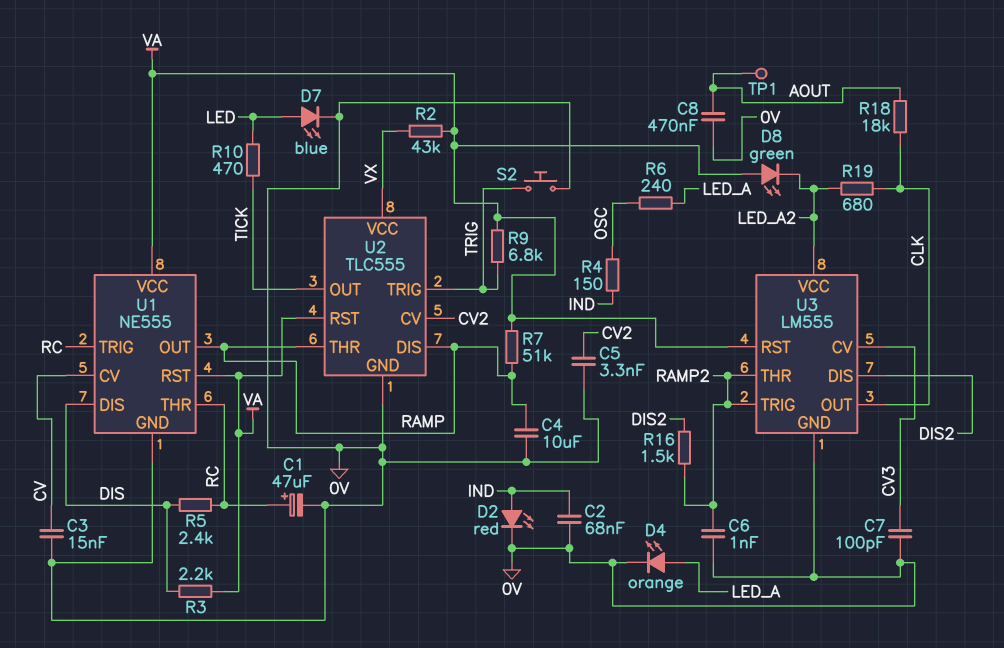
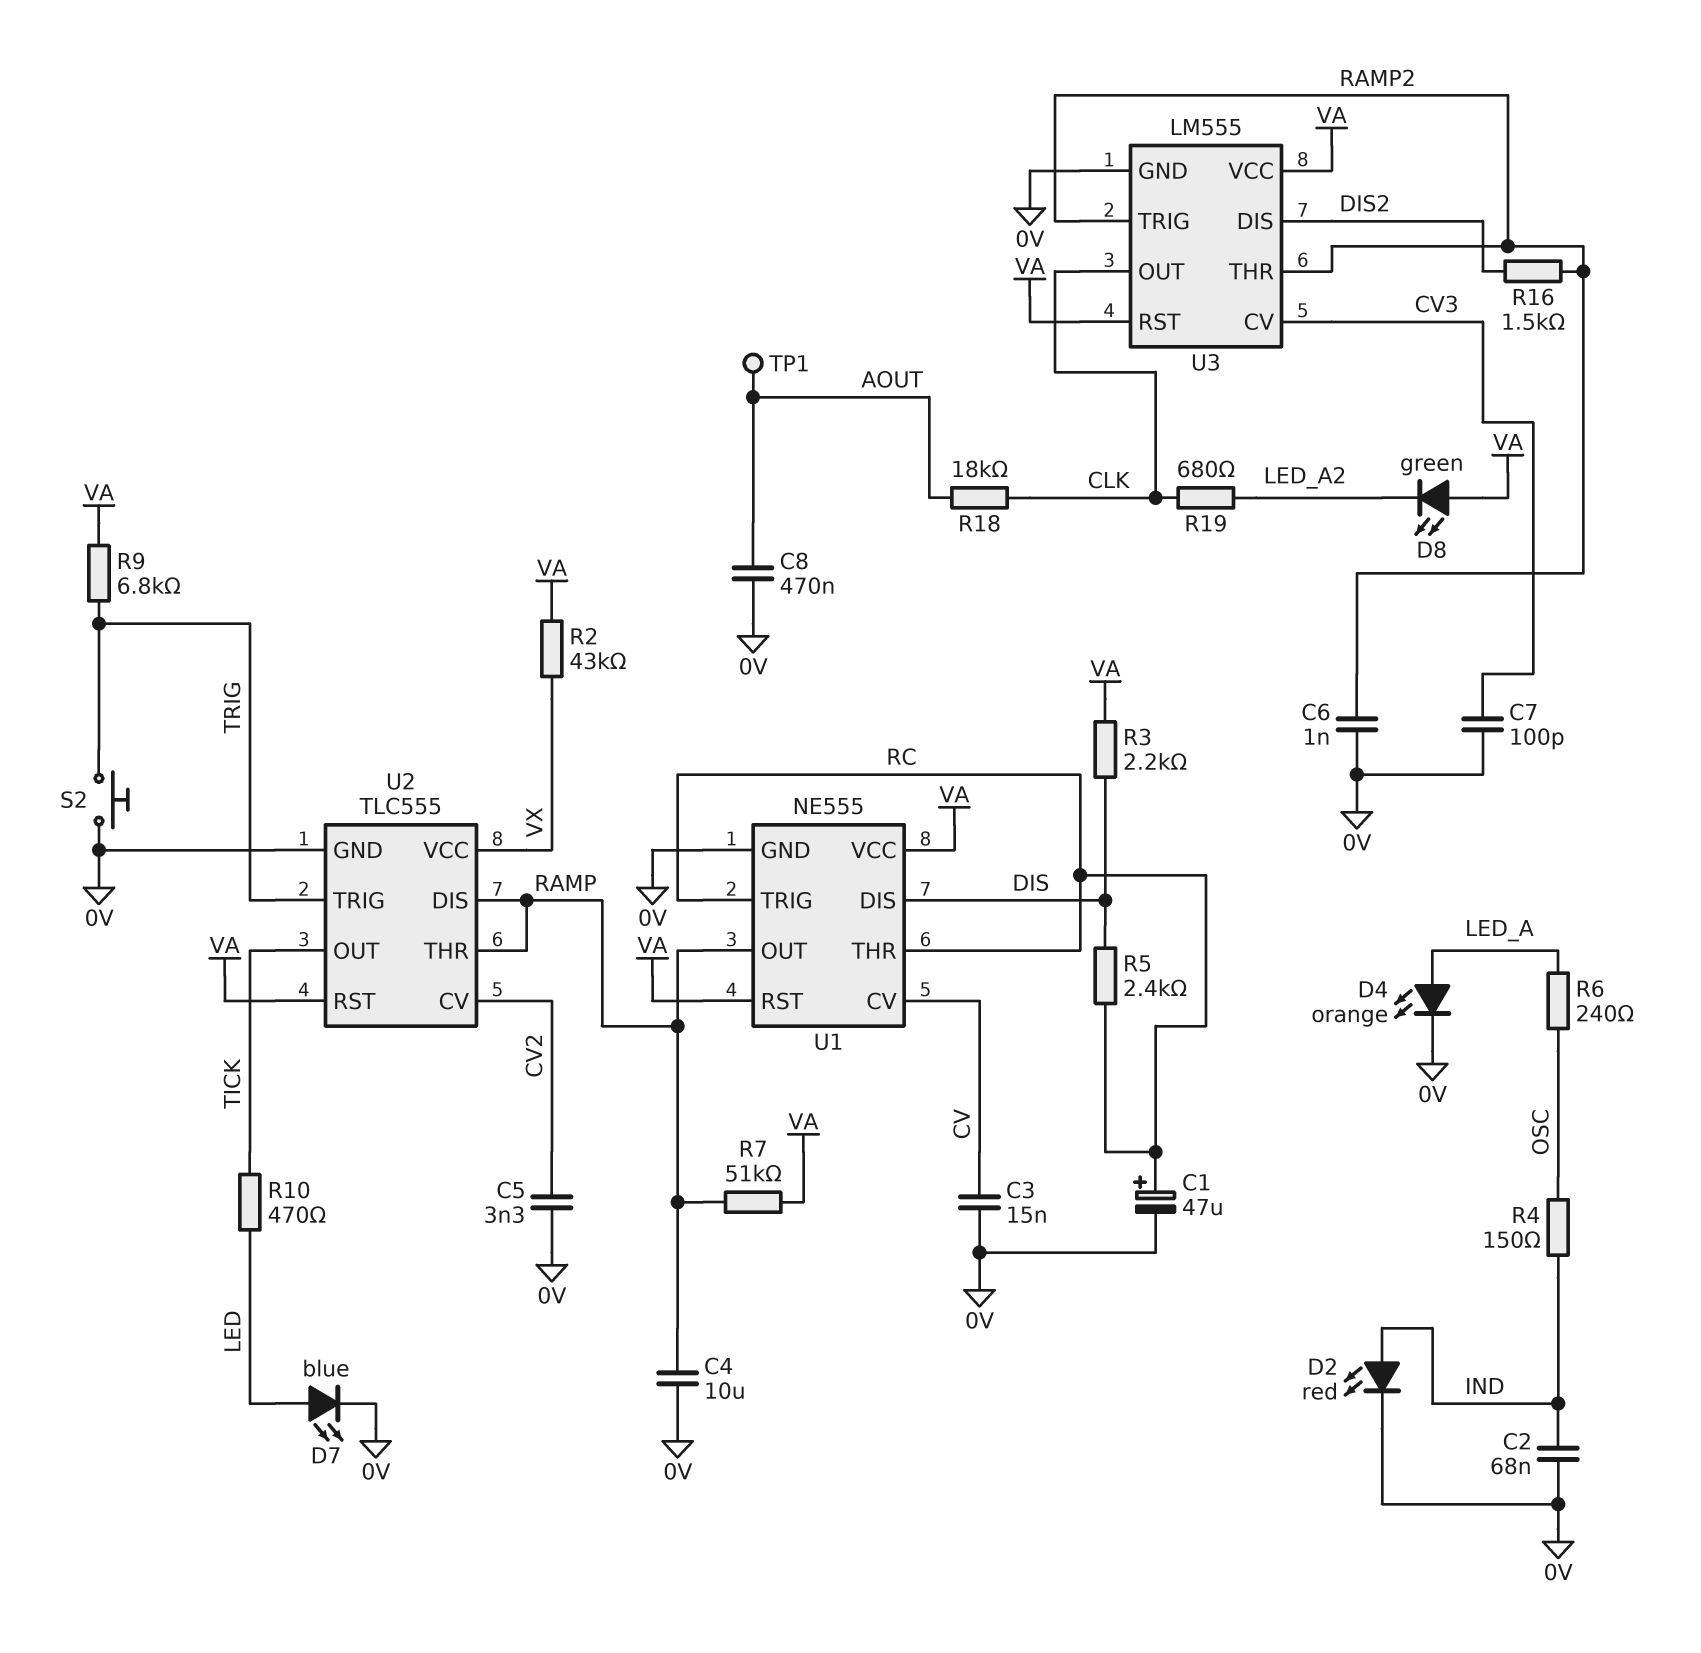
U3 pin VCC: LED_A2 -> VA

